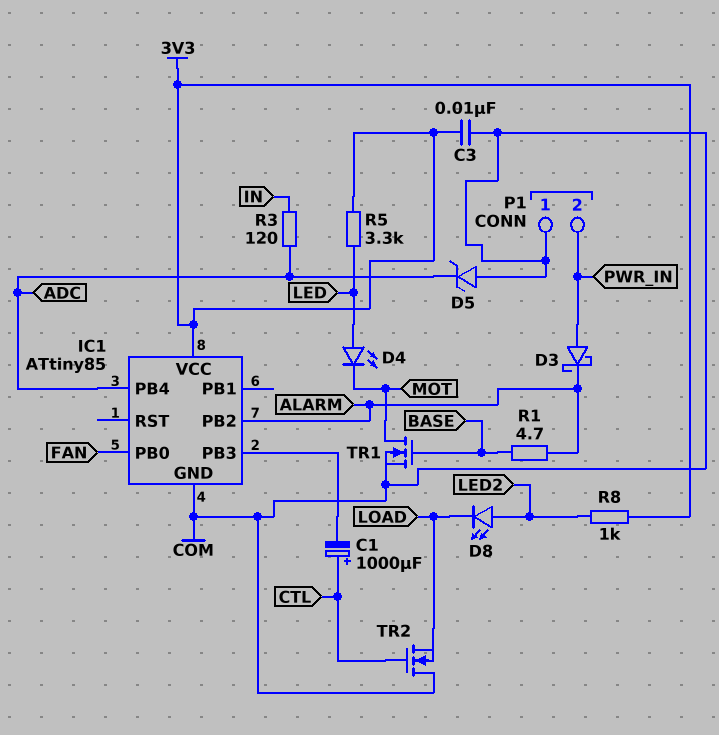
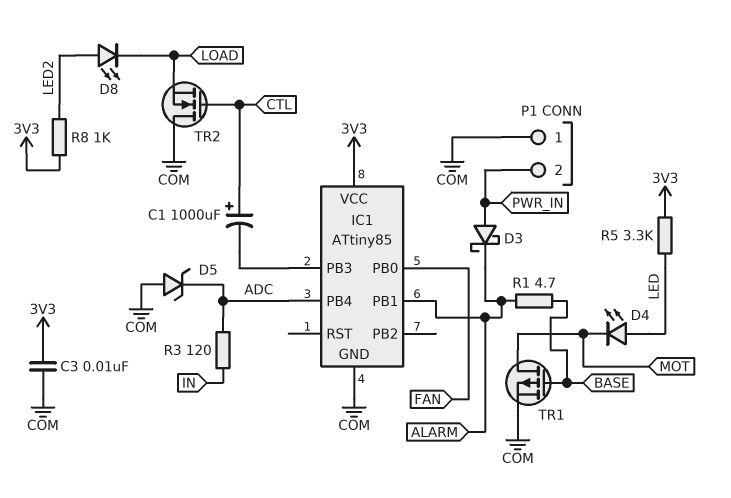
IC1 pin PB1: none -> ALARM
IC1 pin PB2: ALARM -> none
TR1: NMOS (G BASE, D MOT, S COM) -> PMOS (G BASE, D MOT, S COM)

